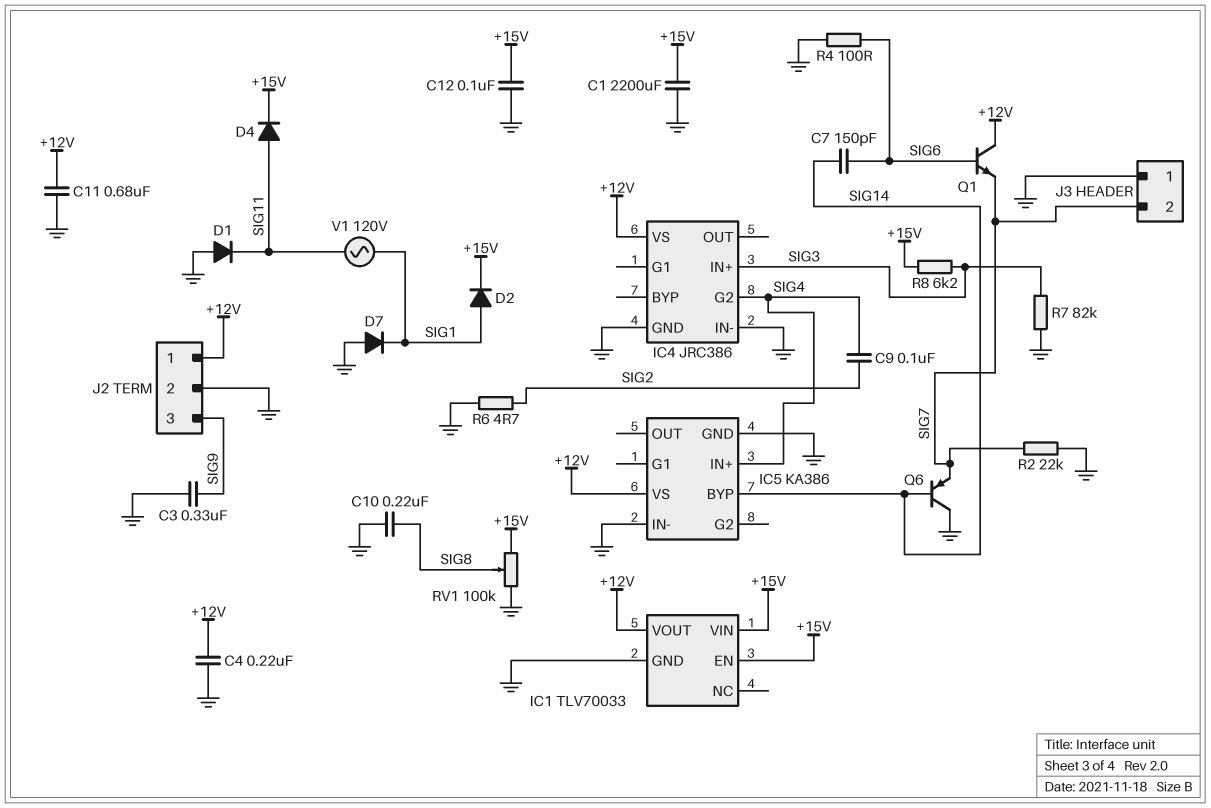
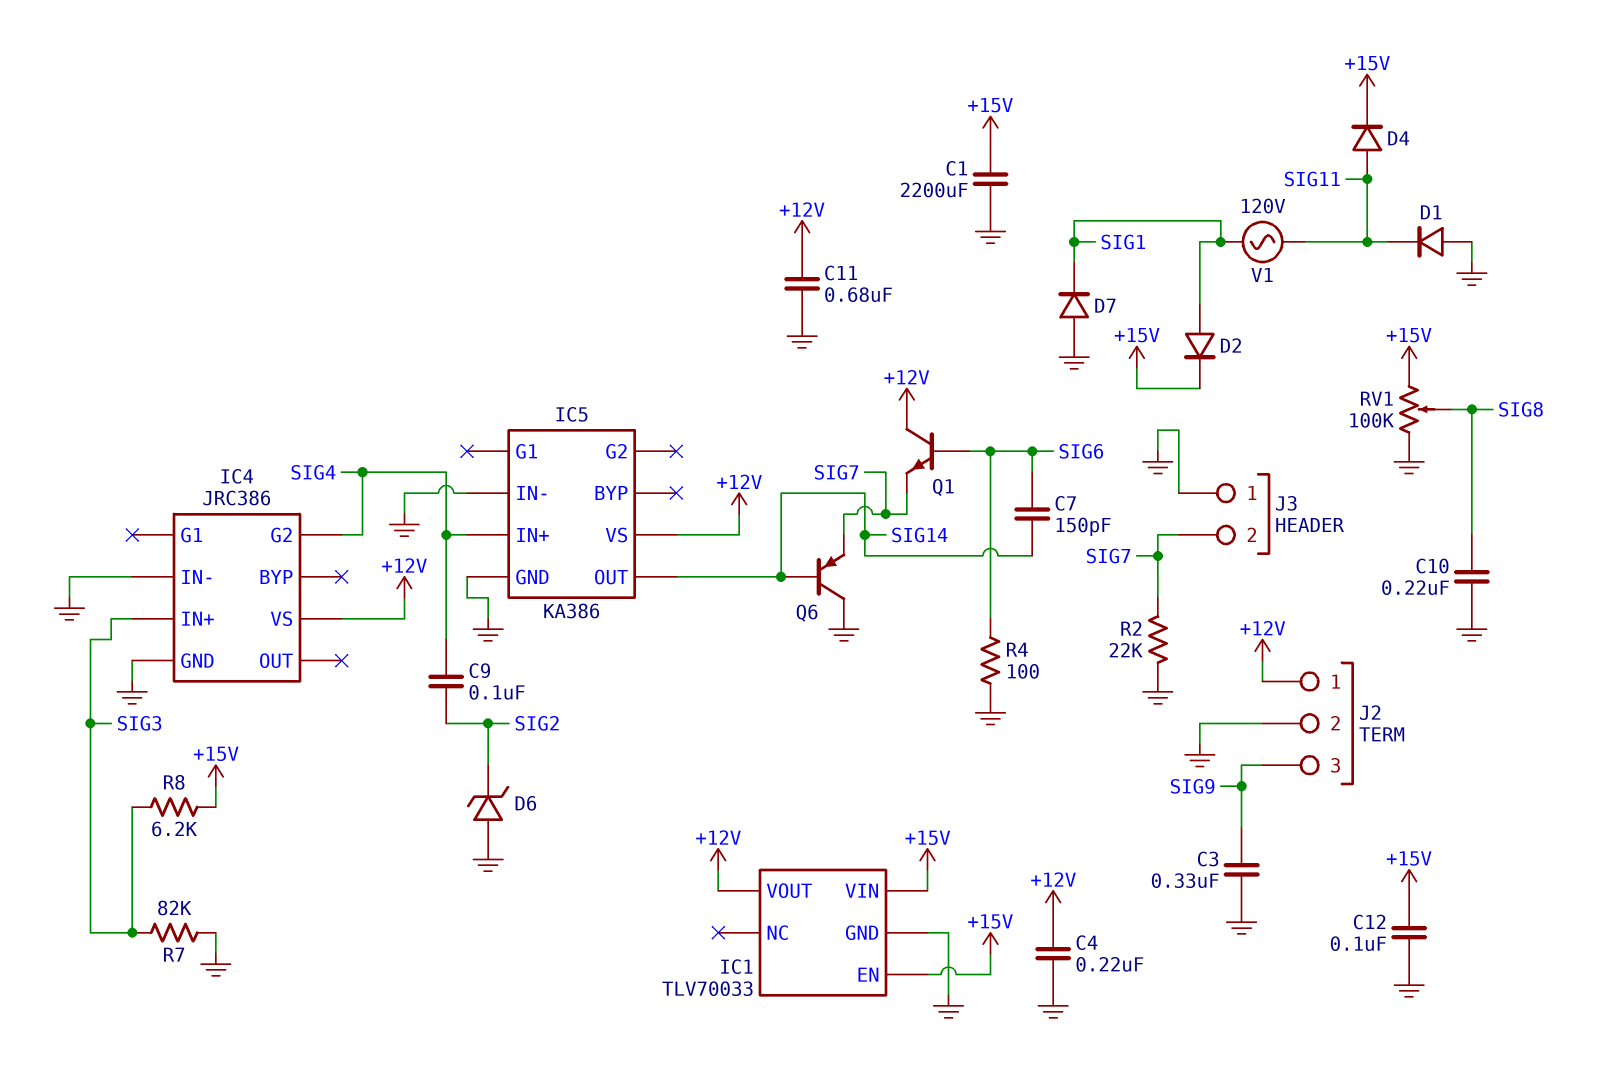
D6: none -> zener (A GND, K SIG2)
IC5 pin BYP: SIG14 -> none
IC5 pin OUT: none -> SIG14
R6: 4.7 (GND, SIG2) -> none

